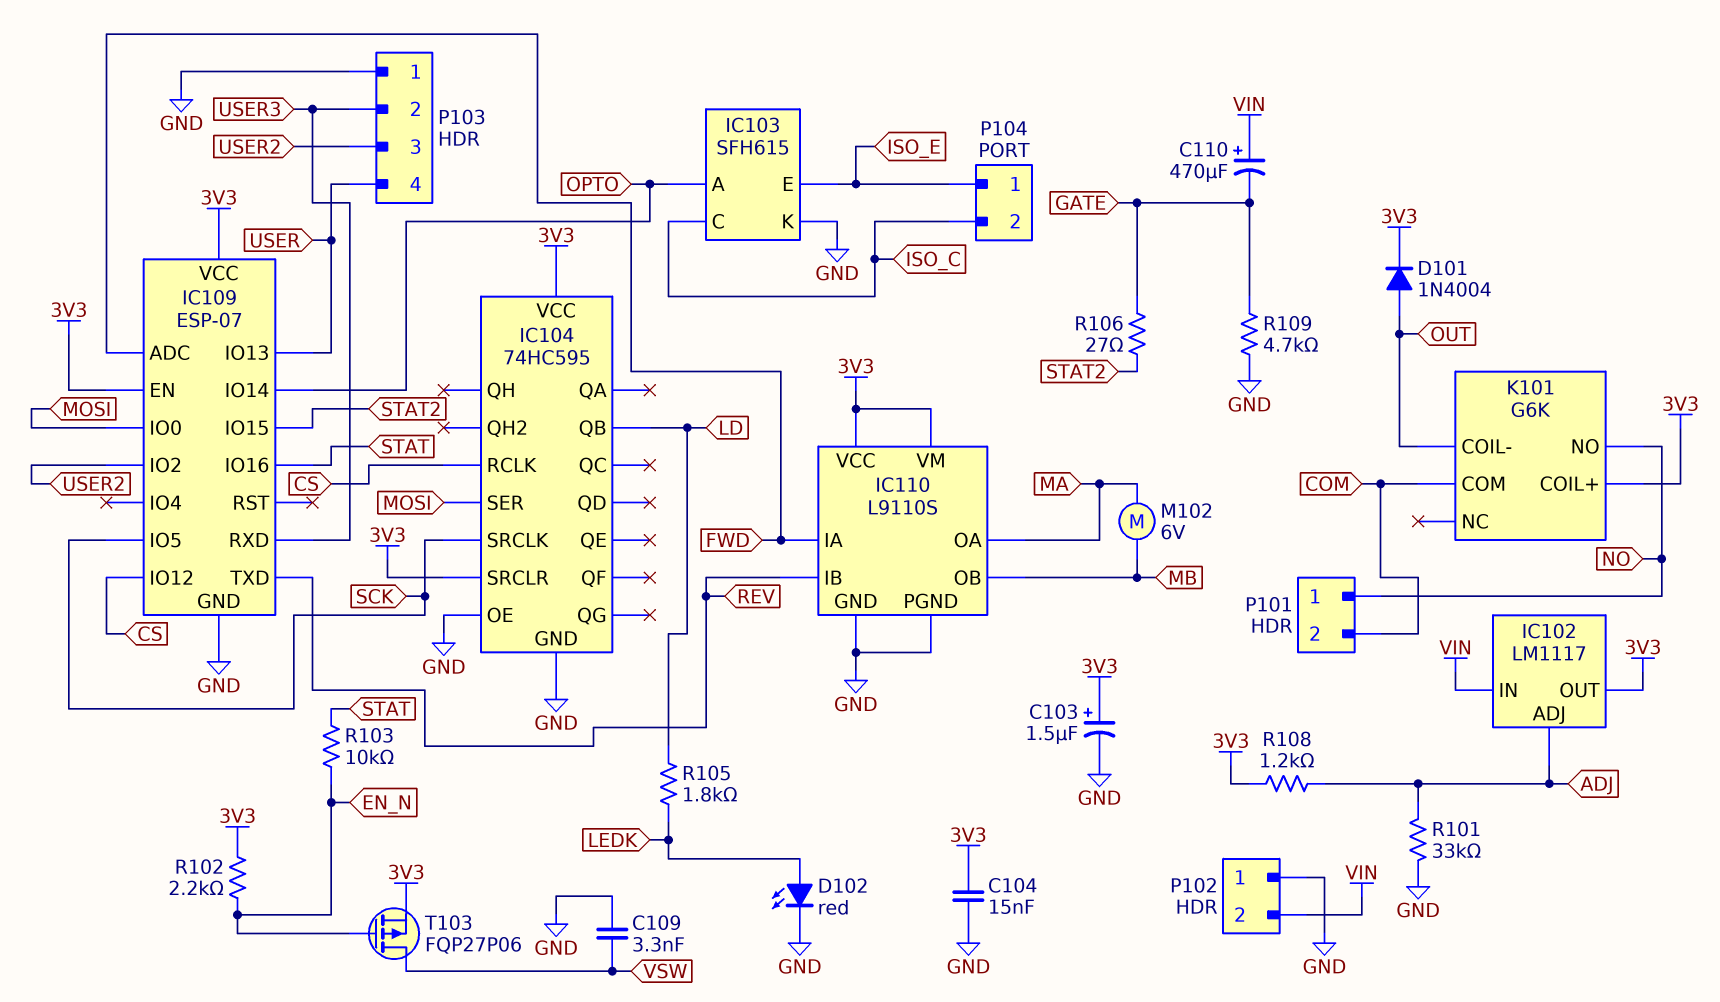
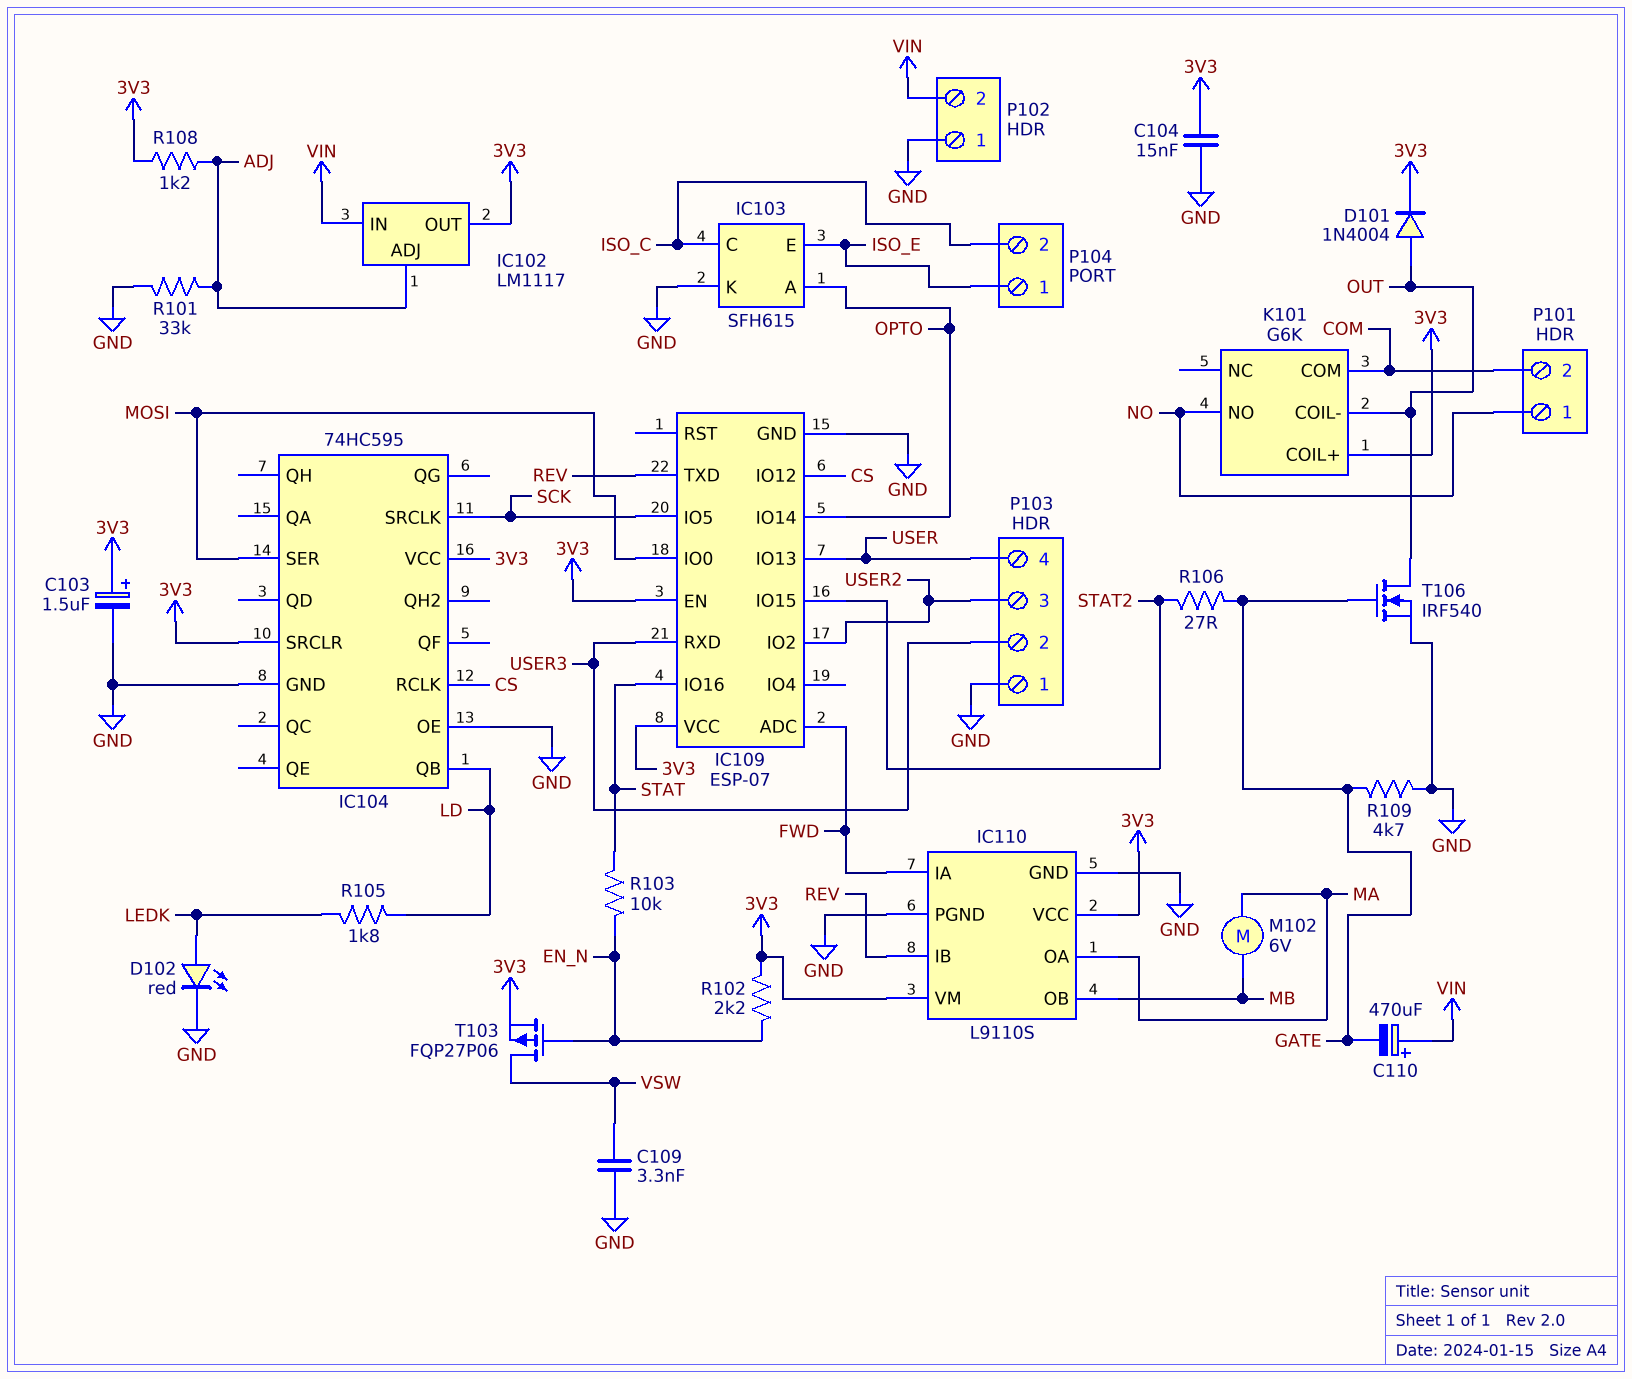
T106: none -> NMOS IRF540 (G GATE, D OUT, S GND)

